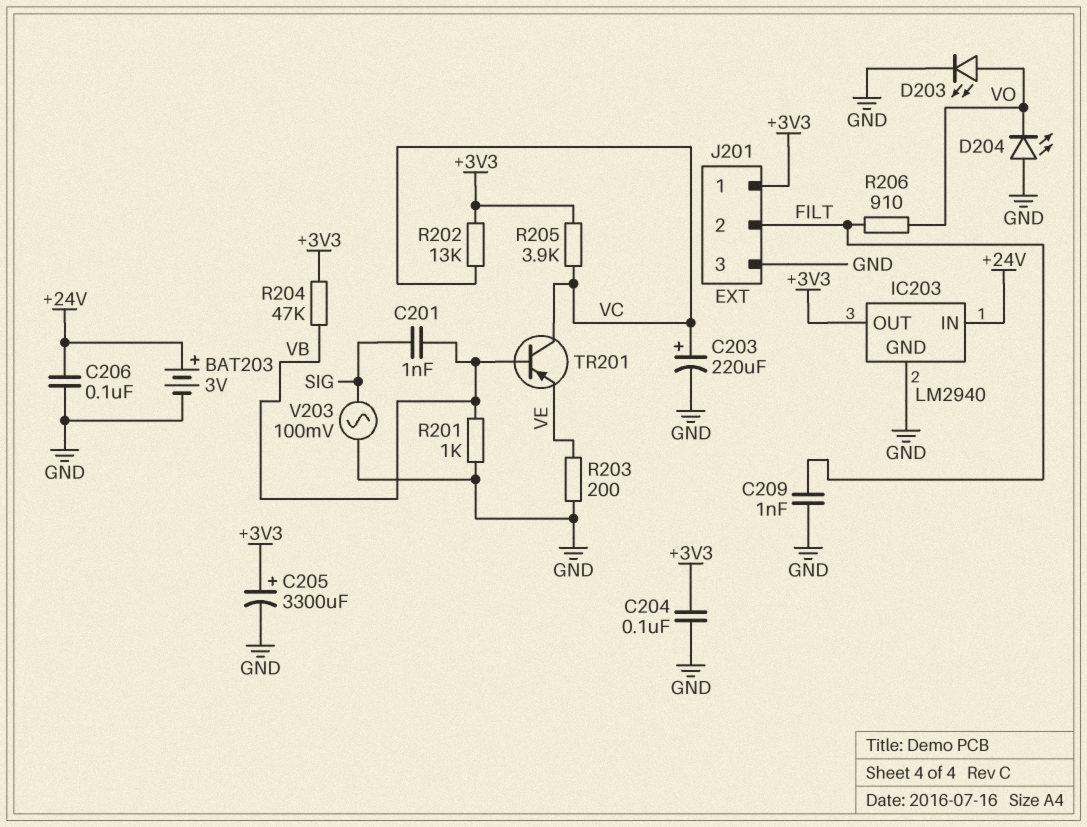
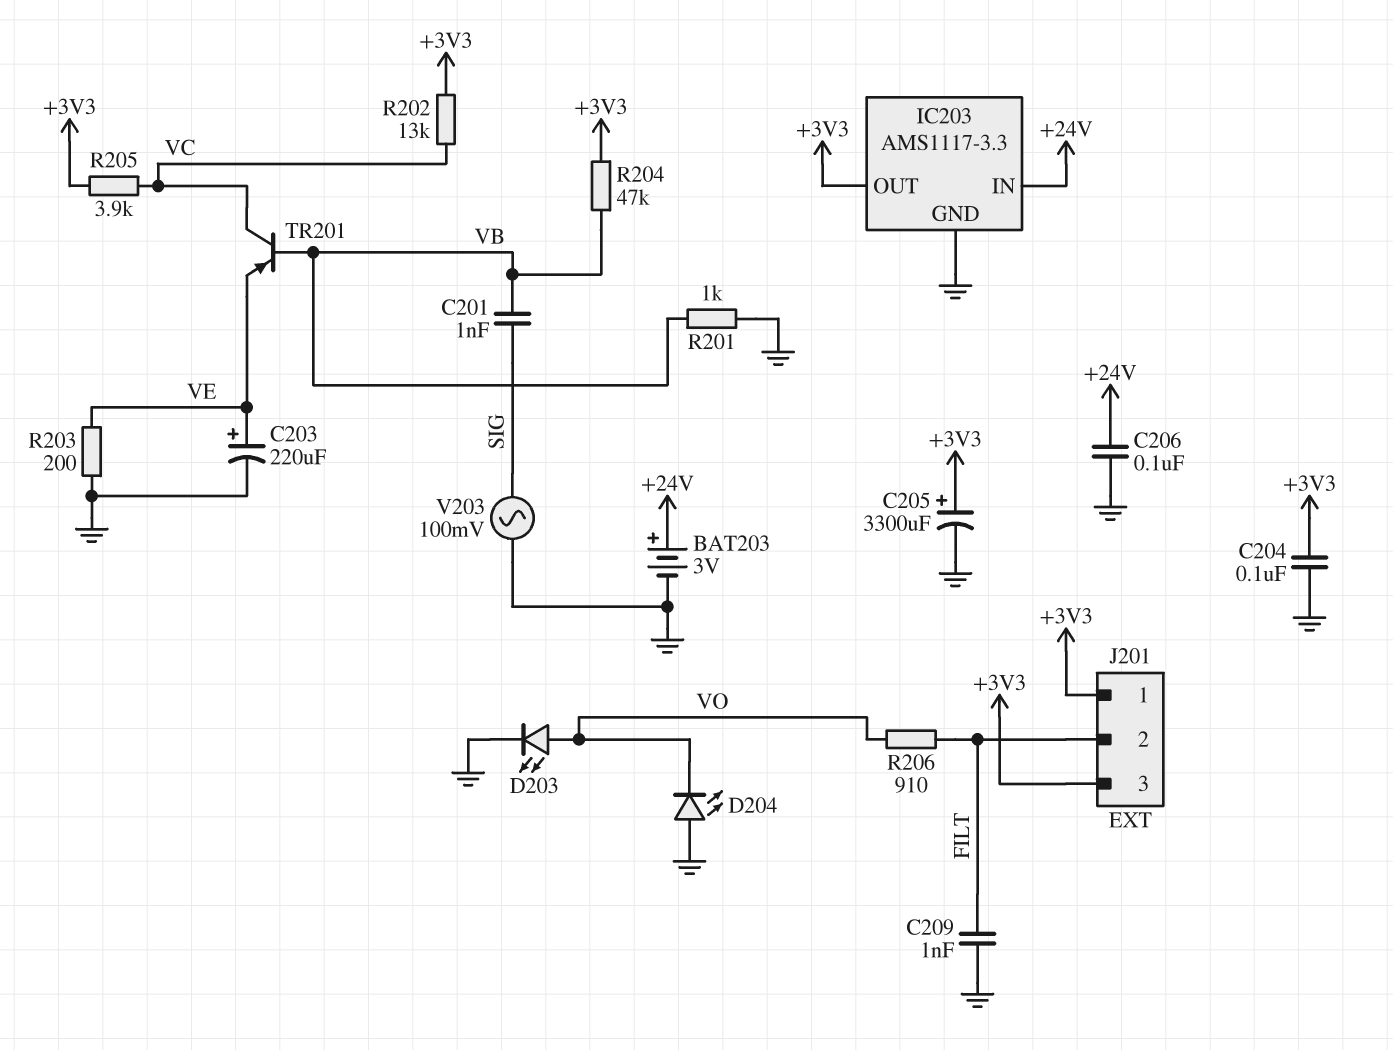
C203: 220uF (plus VC, minus GND) -> 220uF (plus VE, minus GND)
IC203: LM2940 -> AMS1117-3.3
J201 pin 3: GND -> +3V3

